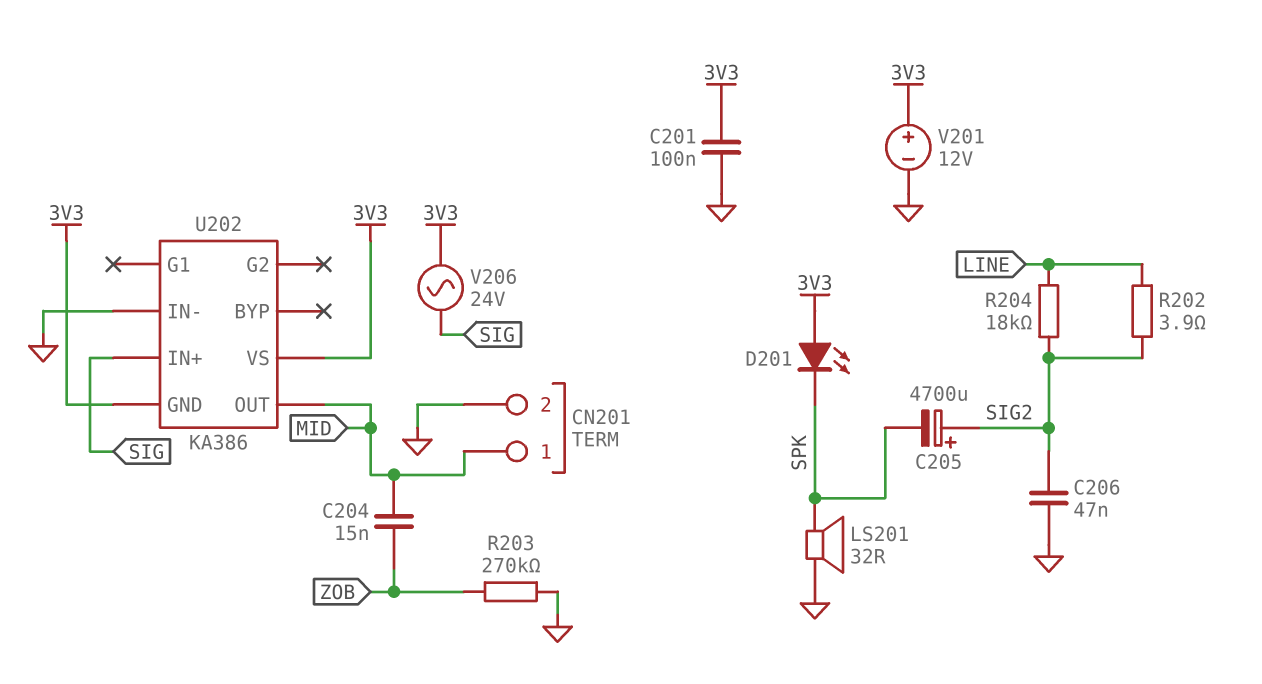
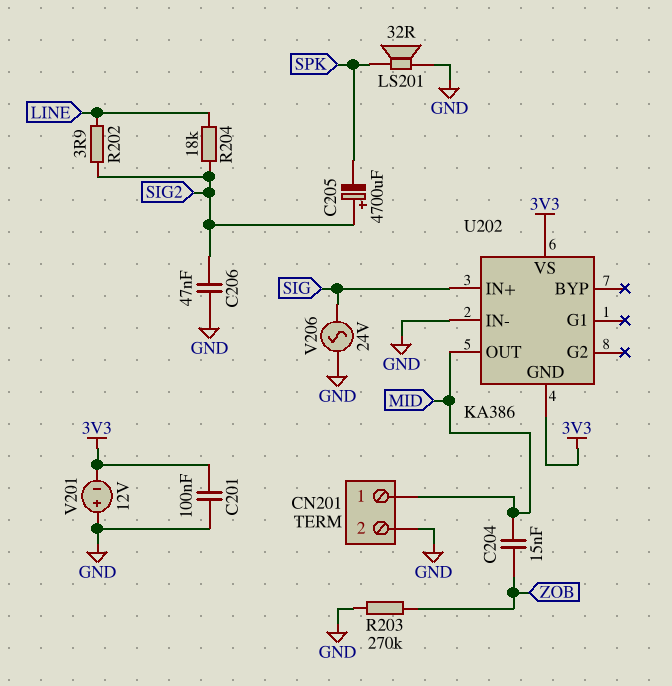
D201: LED (A 3V3, K SPK) -> none
V201: 12V (plus 3V3, minus GND) -> 12V (plus GND, minus 3V3)
V206: AC 24V (3V3, SIG) -> AC 24V (GND, SIG)

